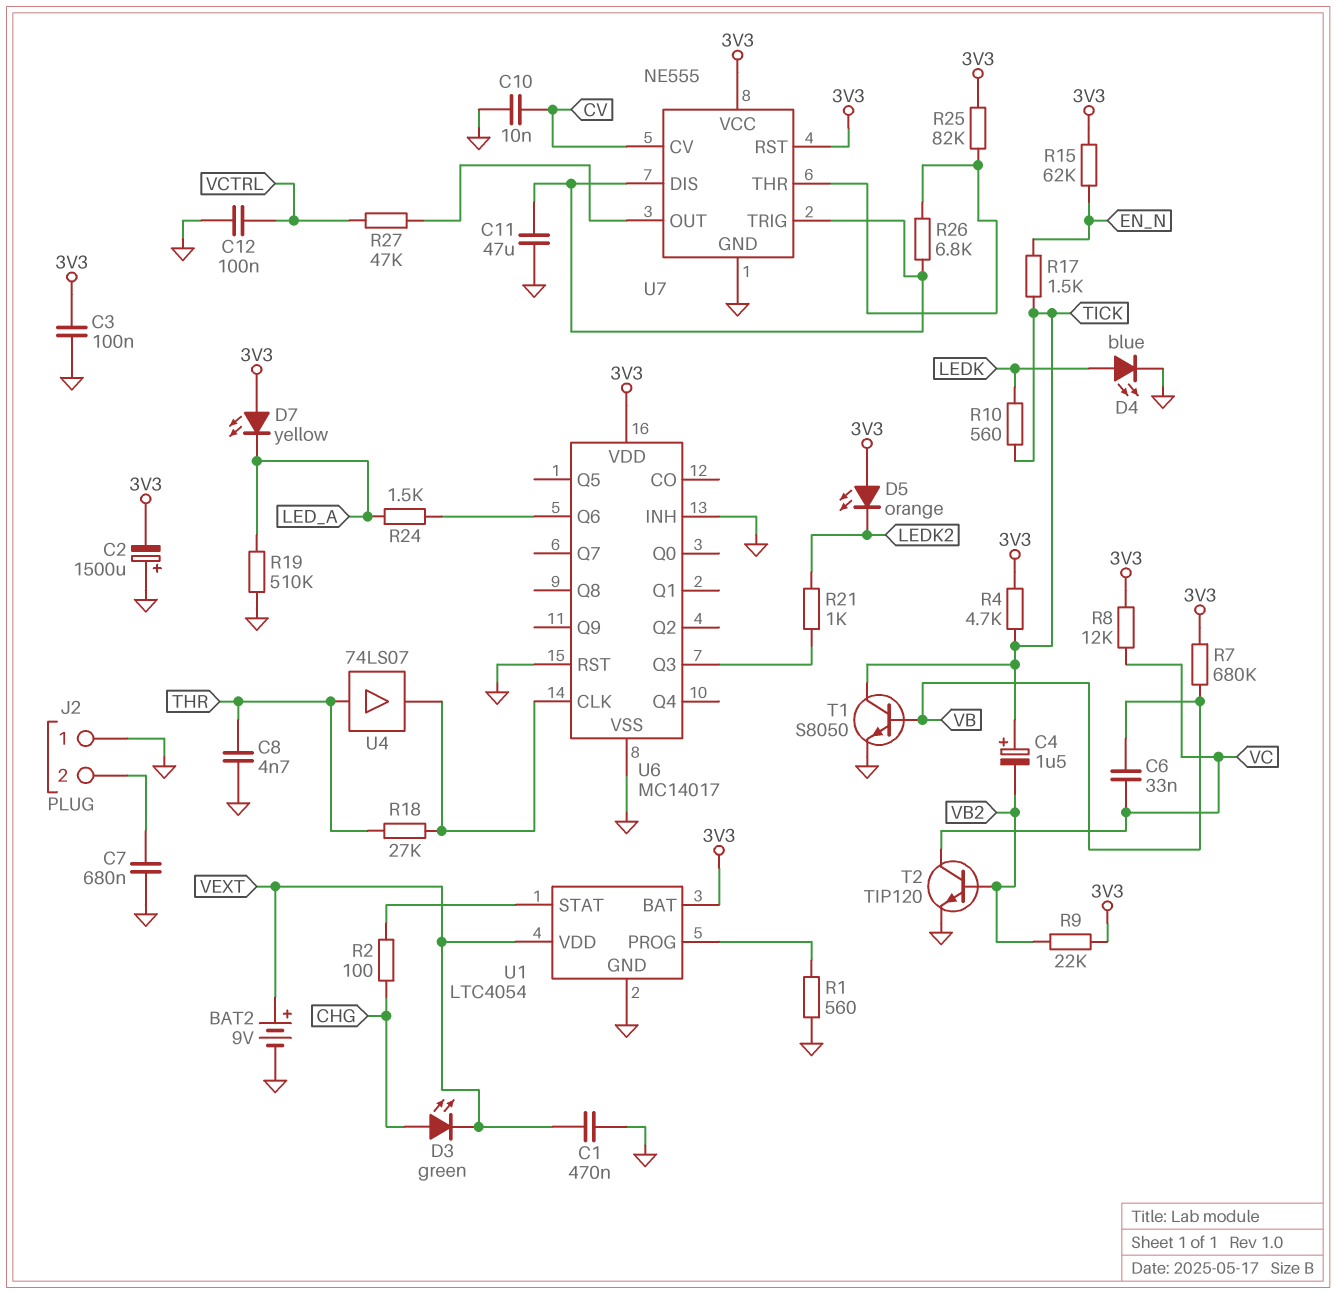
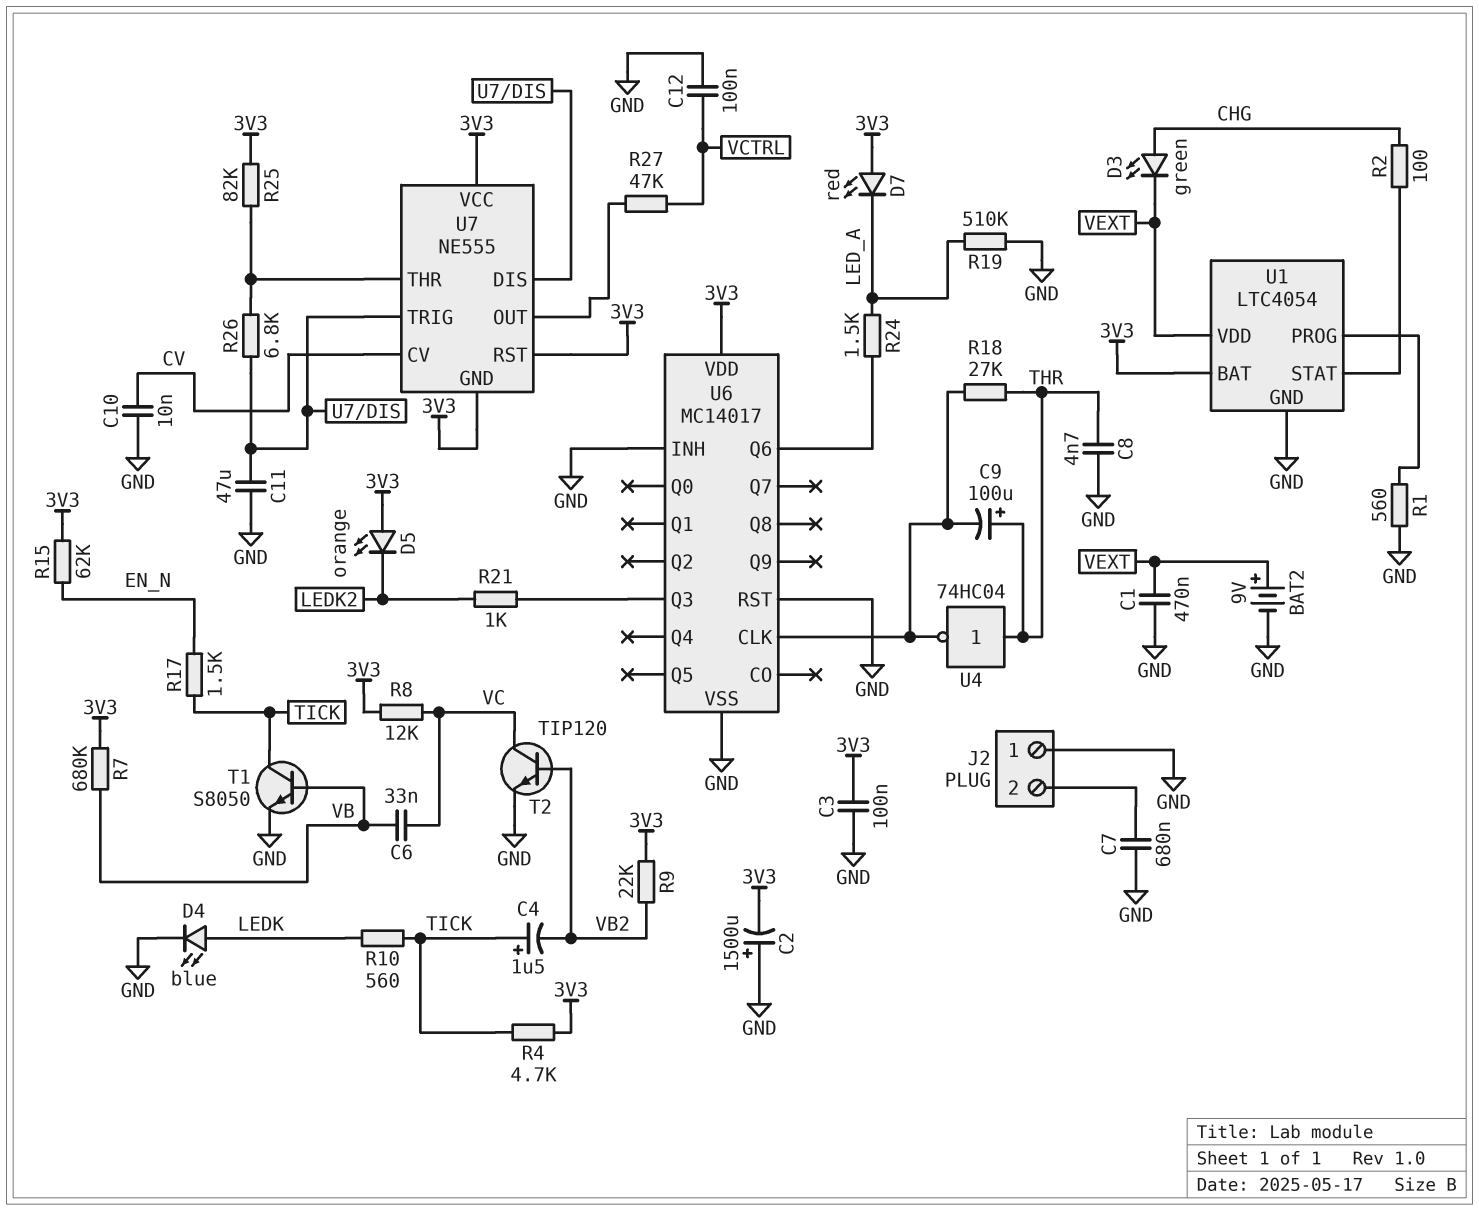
C9: none -> 100uF (plus THR, minus U6/CLK)
D7: LED yellow (A 3V3, K LED_A) -> LED red (A 3V3, K LED_A)
U4: buffer 74LS07 (in THR, out U6/CLK) -> NOT 74HC04 (in THR, out U6/CLK)
U7 pin GND: GND -> 3V3

